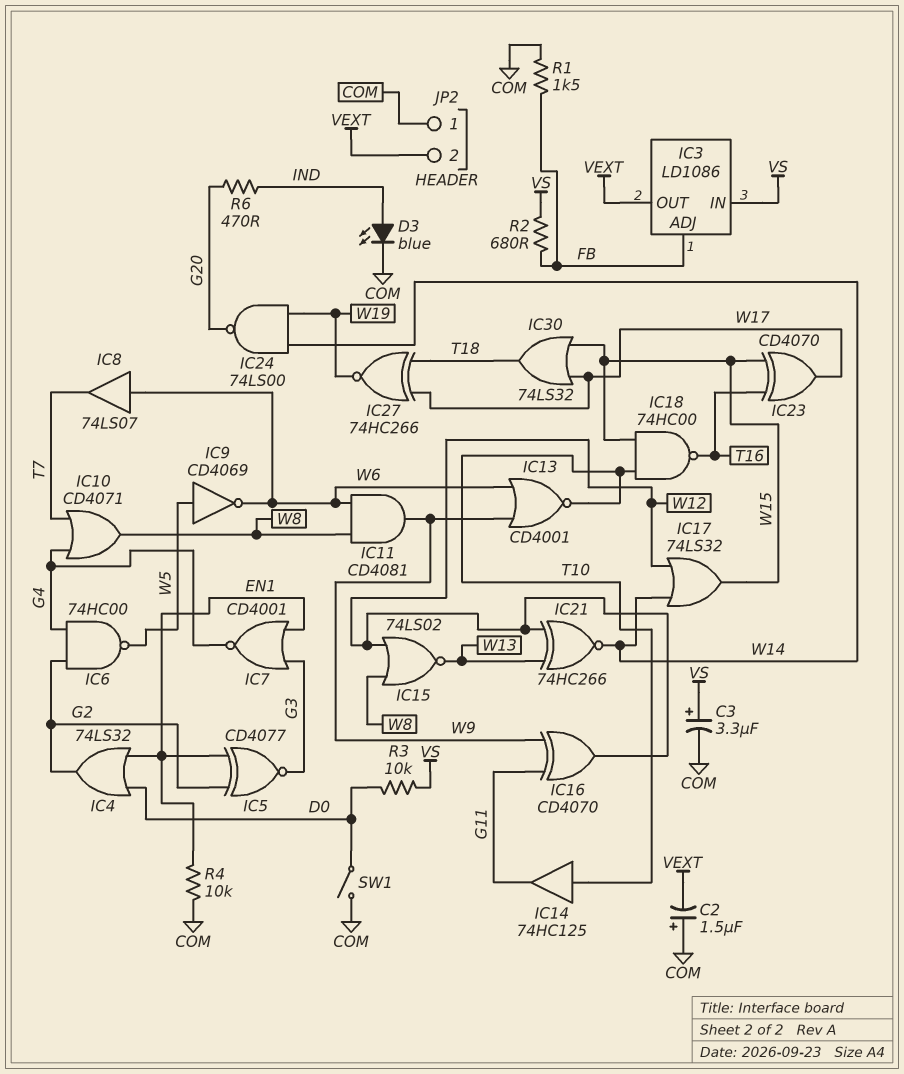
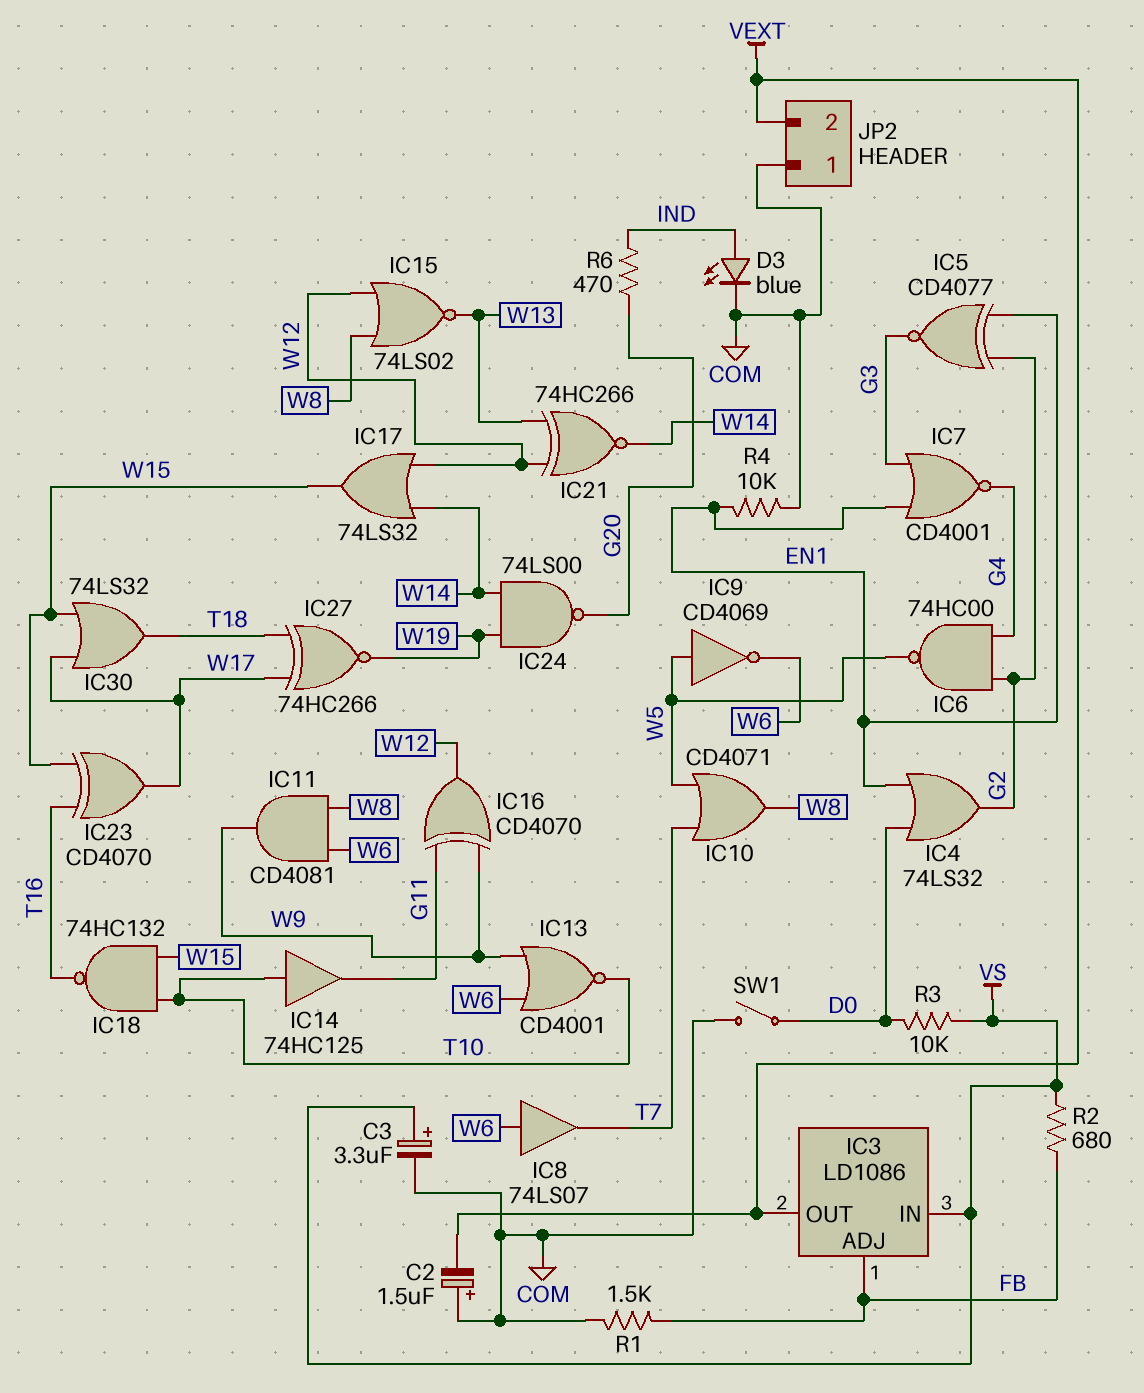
IC10: OR CD4071 (in G4, in T7, out W8) -> OR CD4071 (in T7, in W5, out W8)
IC18: NAND 74HC00 (in T10, in W15, out T16) -> NAND 74HC132 (in T10, in W15, out T16)

